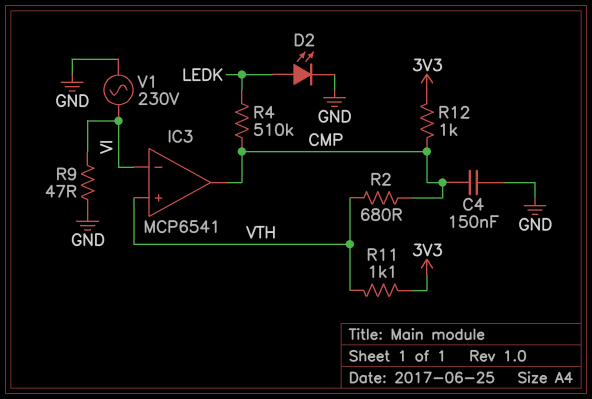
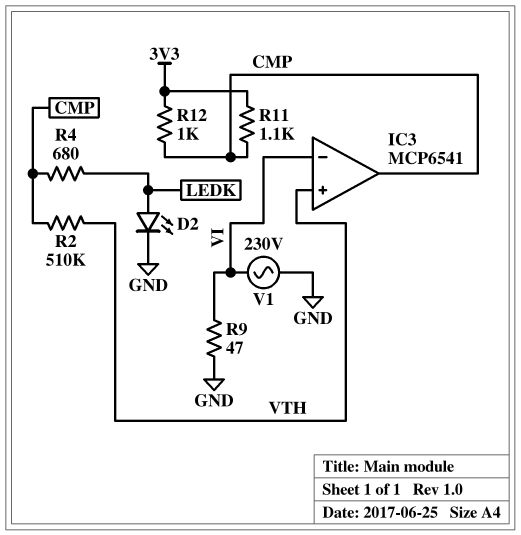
C4: 150nF (CMP, GND) -> none
R2: 680 (CMP, VTH) -> 510k (CMP, VTH)
R4: 510k (CMP, LEDK) -> 680 (CMP, LEDK)
R11: 1.1k (3V3, VTH) -> 1.1k (3V3, CMP)

